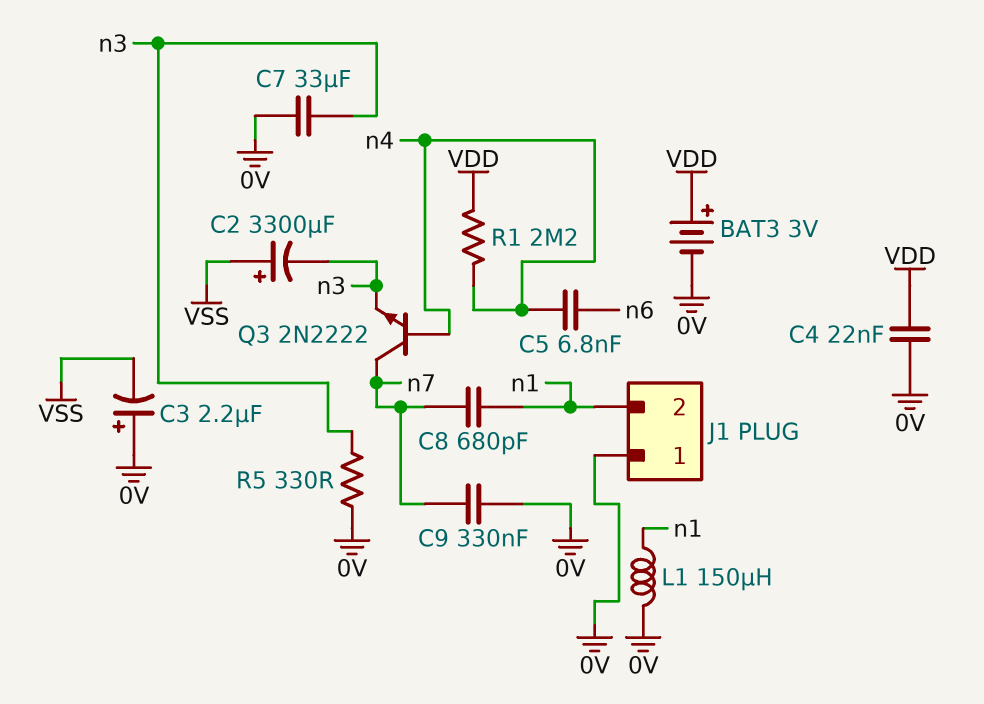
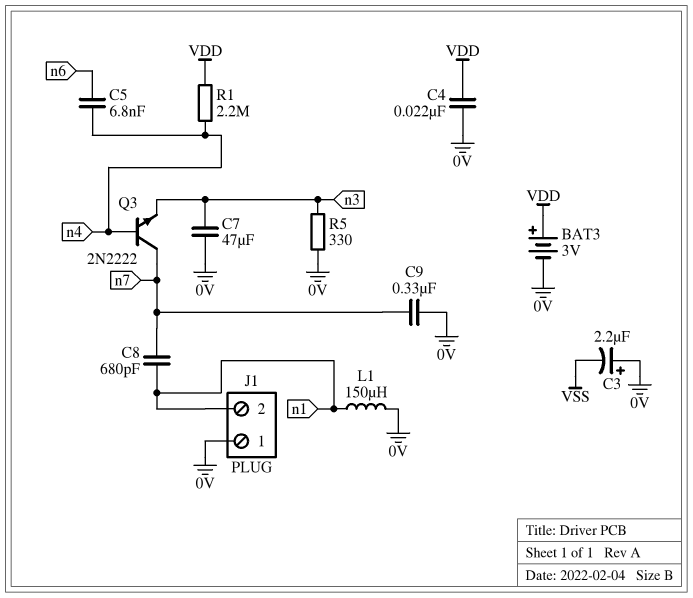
C2: 3300uF (plus VSS, minus n3) -> none
C7: 33uF (0V, n3) -> 47uF (0V, n3)

